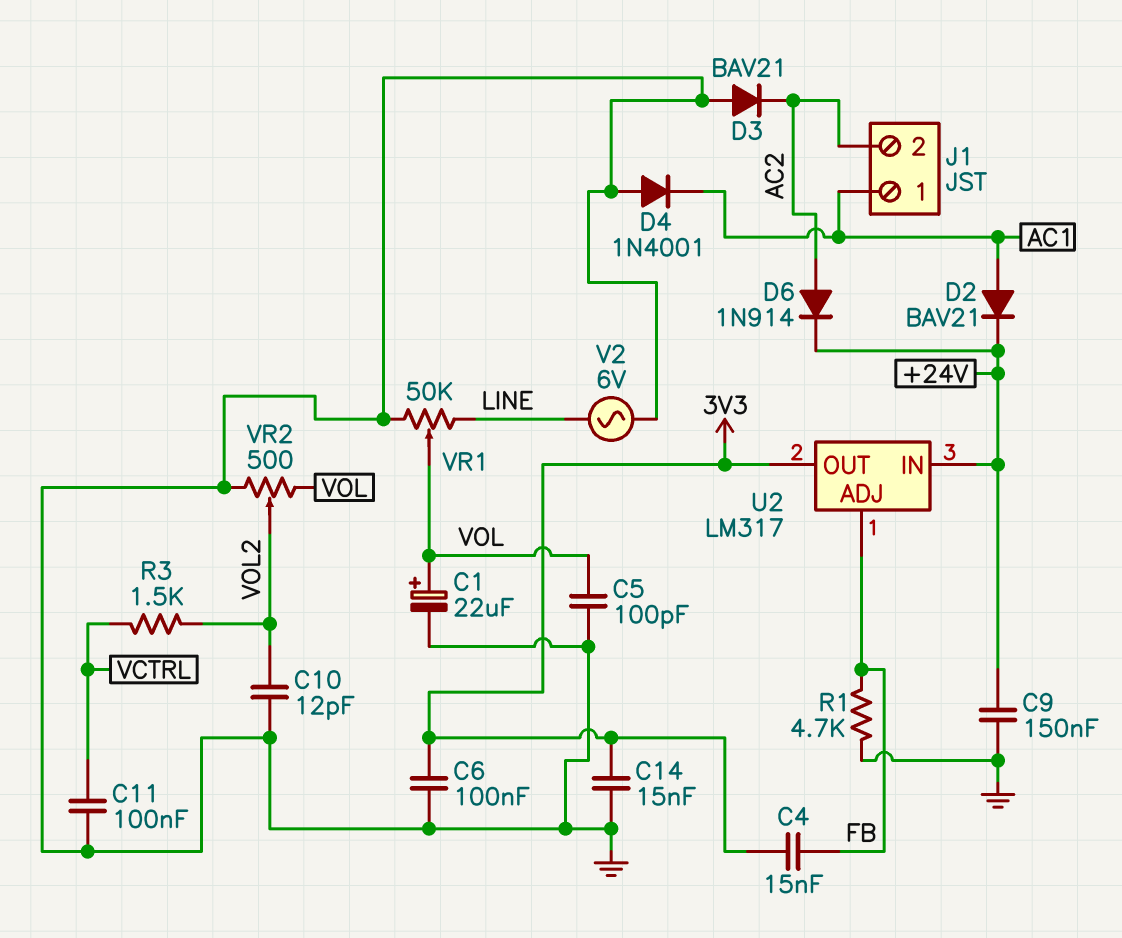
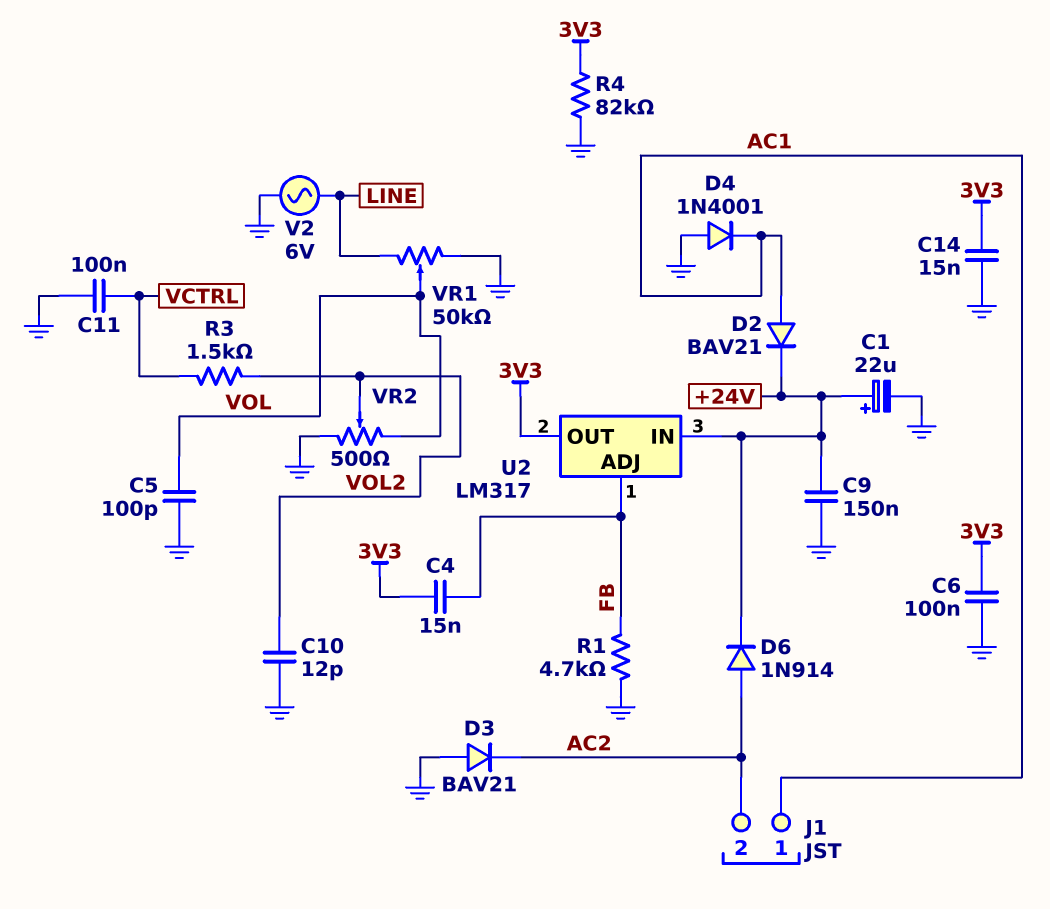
C1: 22uF (plus VOL, minus GND) -> 22uF (plus +24V, minus GND)
R4: none -> 82k (3V3, GND)

